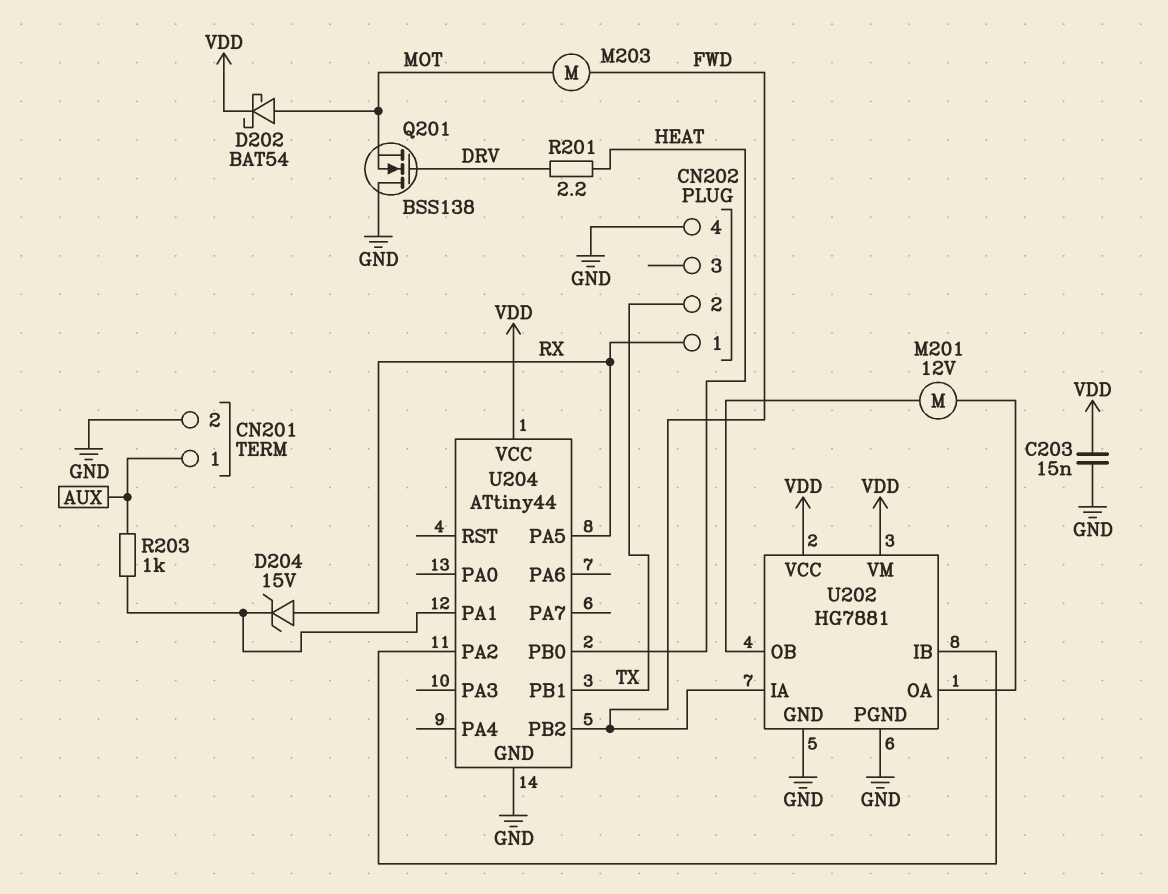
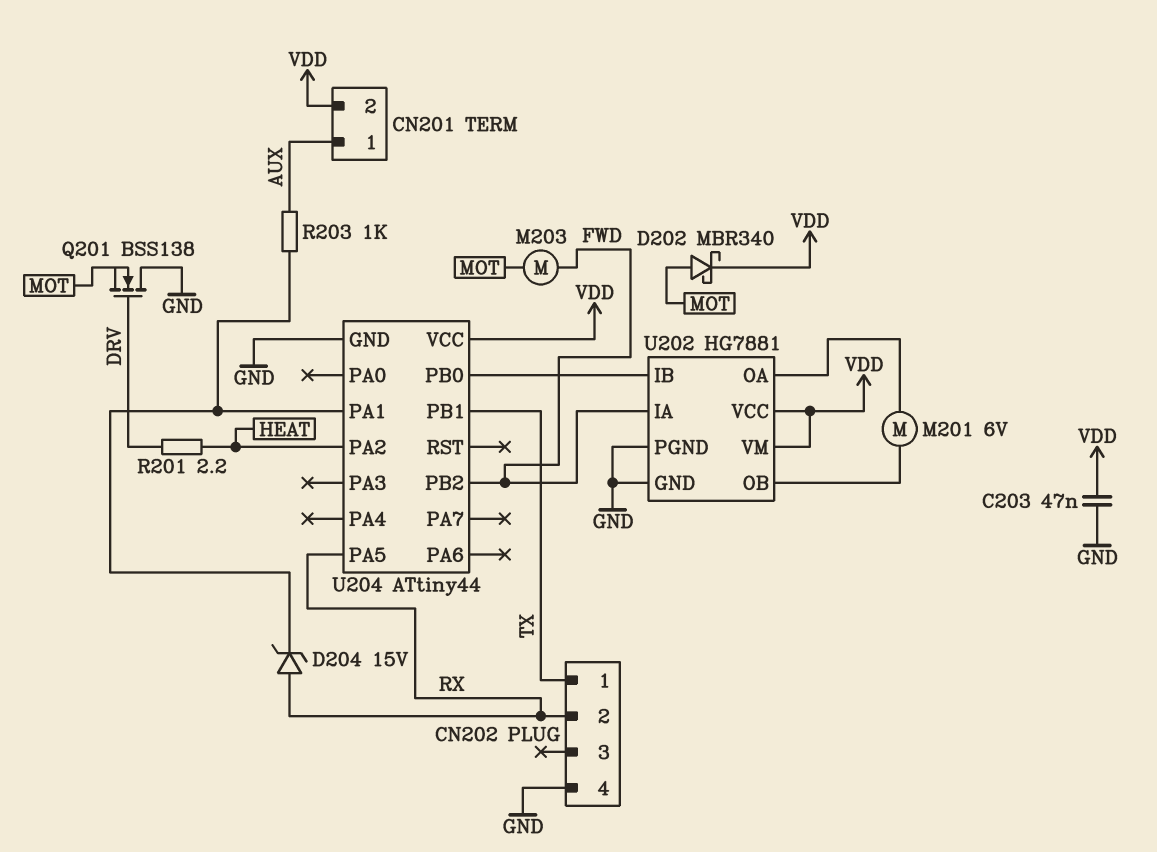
C203: 15nF (GND, VDD) -> 47nF (GND, VDD)
CN201 pin 2: GND -> VDD
CN202 pin 1: RX -> TX
CN202 pin 2: TX -> RX
D202: schottky BAT54 (A MOT, K VDD) -> schottky MBR340 (A MOT, K VDD)
M201: motor 12V (U202/OA, U202/OB) -> motor 6V (U202/OA, U202/OB)
U204 pin PA2: U202/IB -> HEAT
U204 pin PB0: HEAT -> U202/IB

